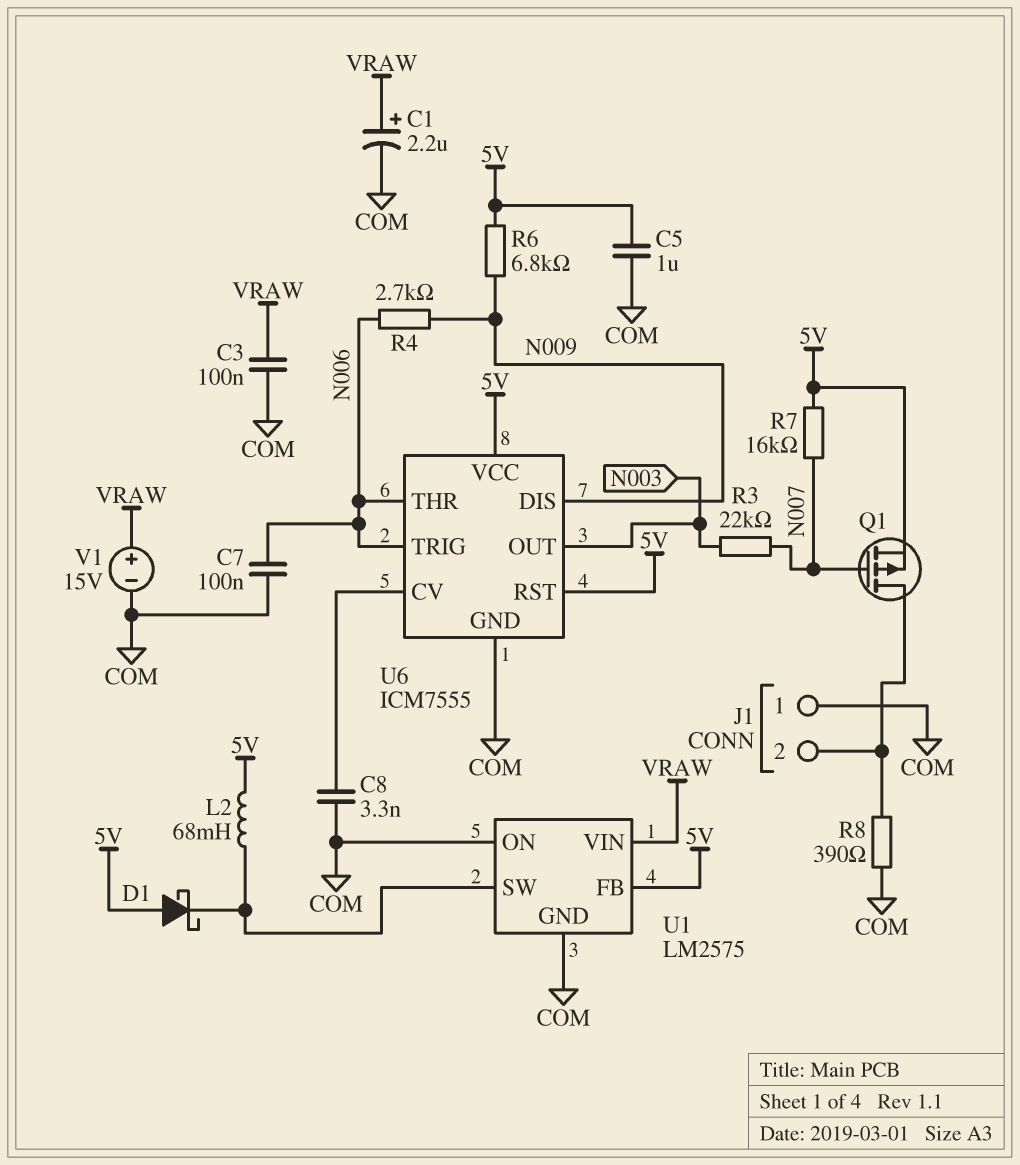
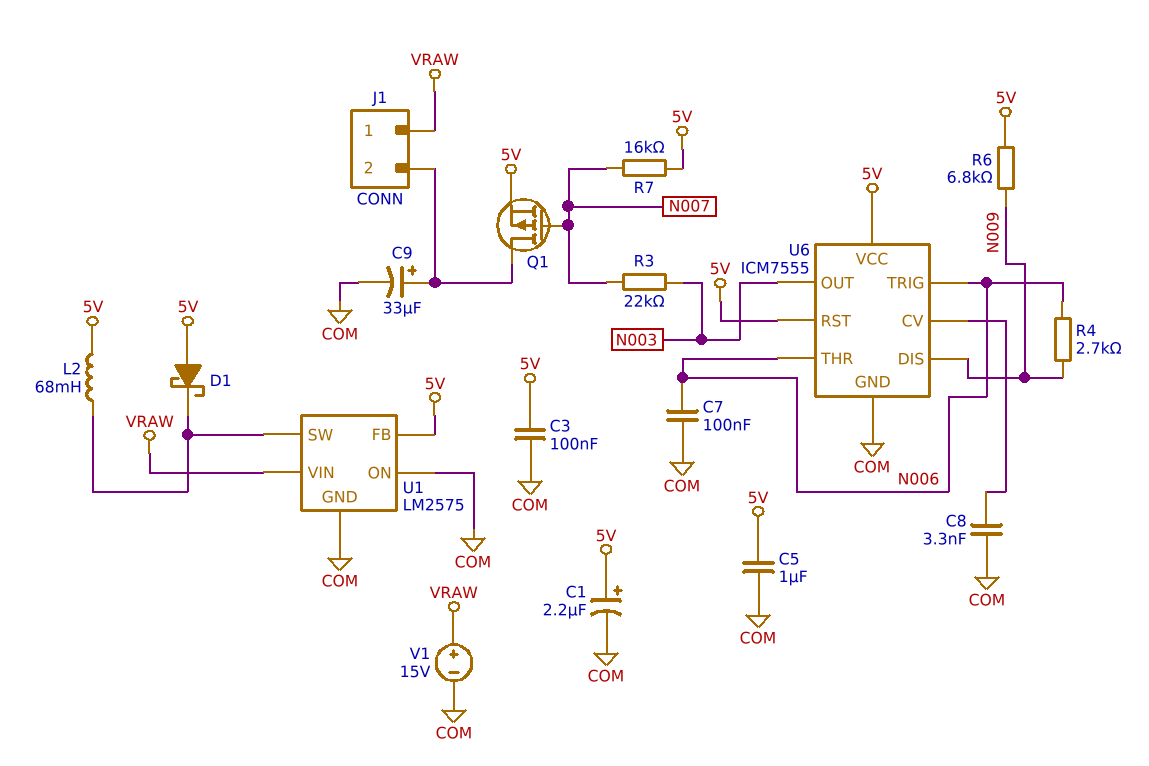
C1: 2.2uF (plus VRAW, minus COM) -> 2.2uF (plus 5V, minus COM)
C3: 100nF (COM, VRAW) -> 100nF (5V, COM)
C9: none -> 33uF (plus J1/2, minus COM)
J1 pin 1: COM -> VRAW
R8: 390 (COM, J1/2) -> none

